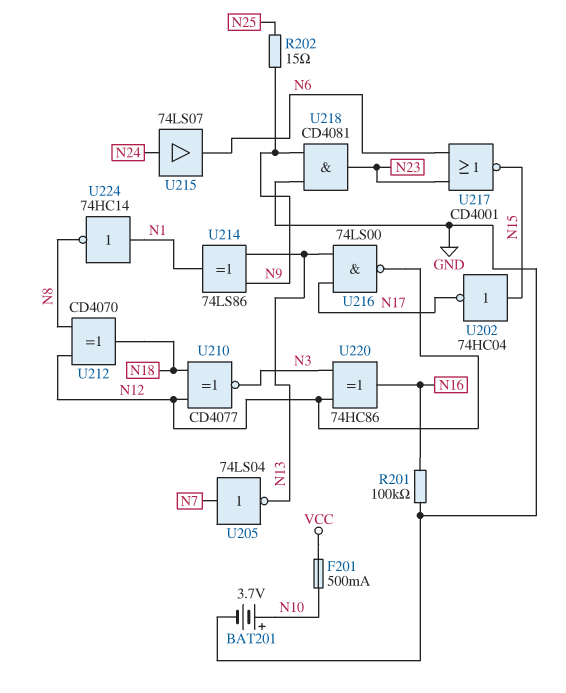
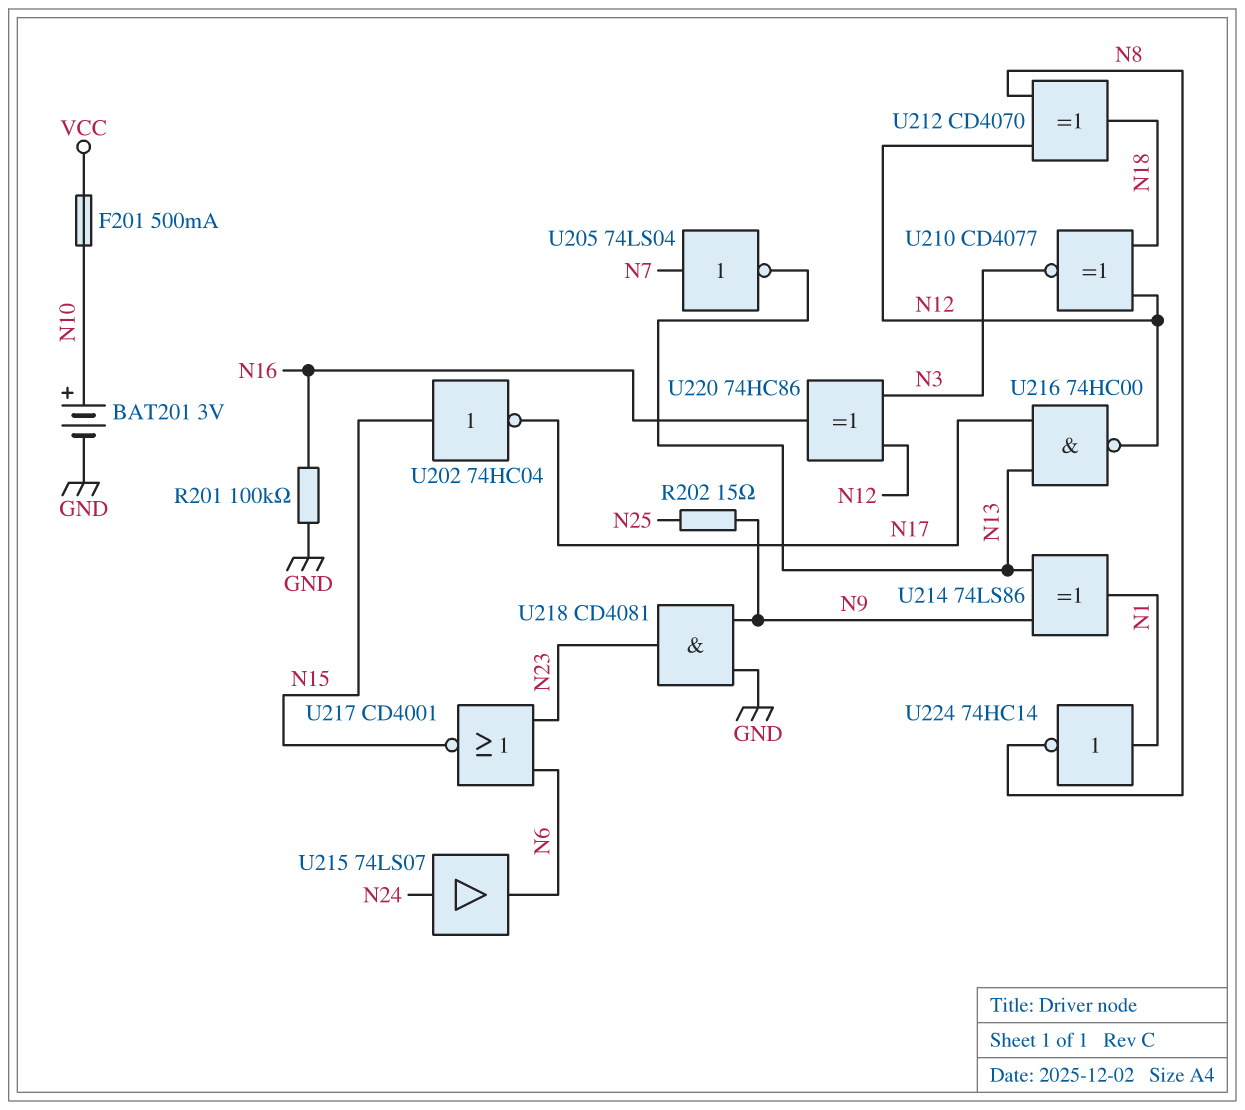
BAT201: 3.7V (plus N10, minus GND) -> 3V (plus N10, minus GND)
U216: NAND 74LS00 (in N13, in N17, out N12) -> NAND 74HC00 (in N13, in N17, out N12)

